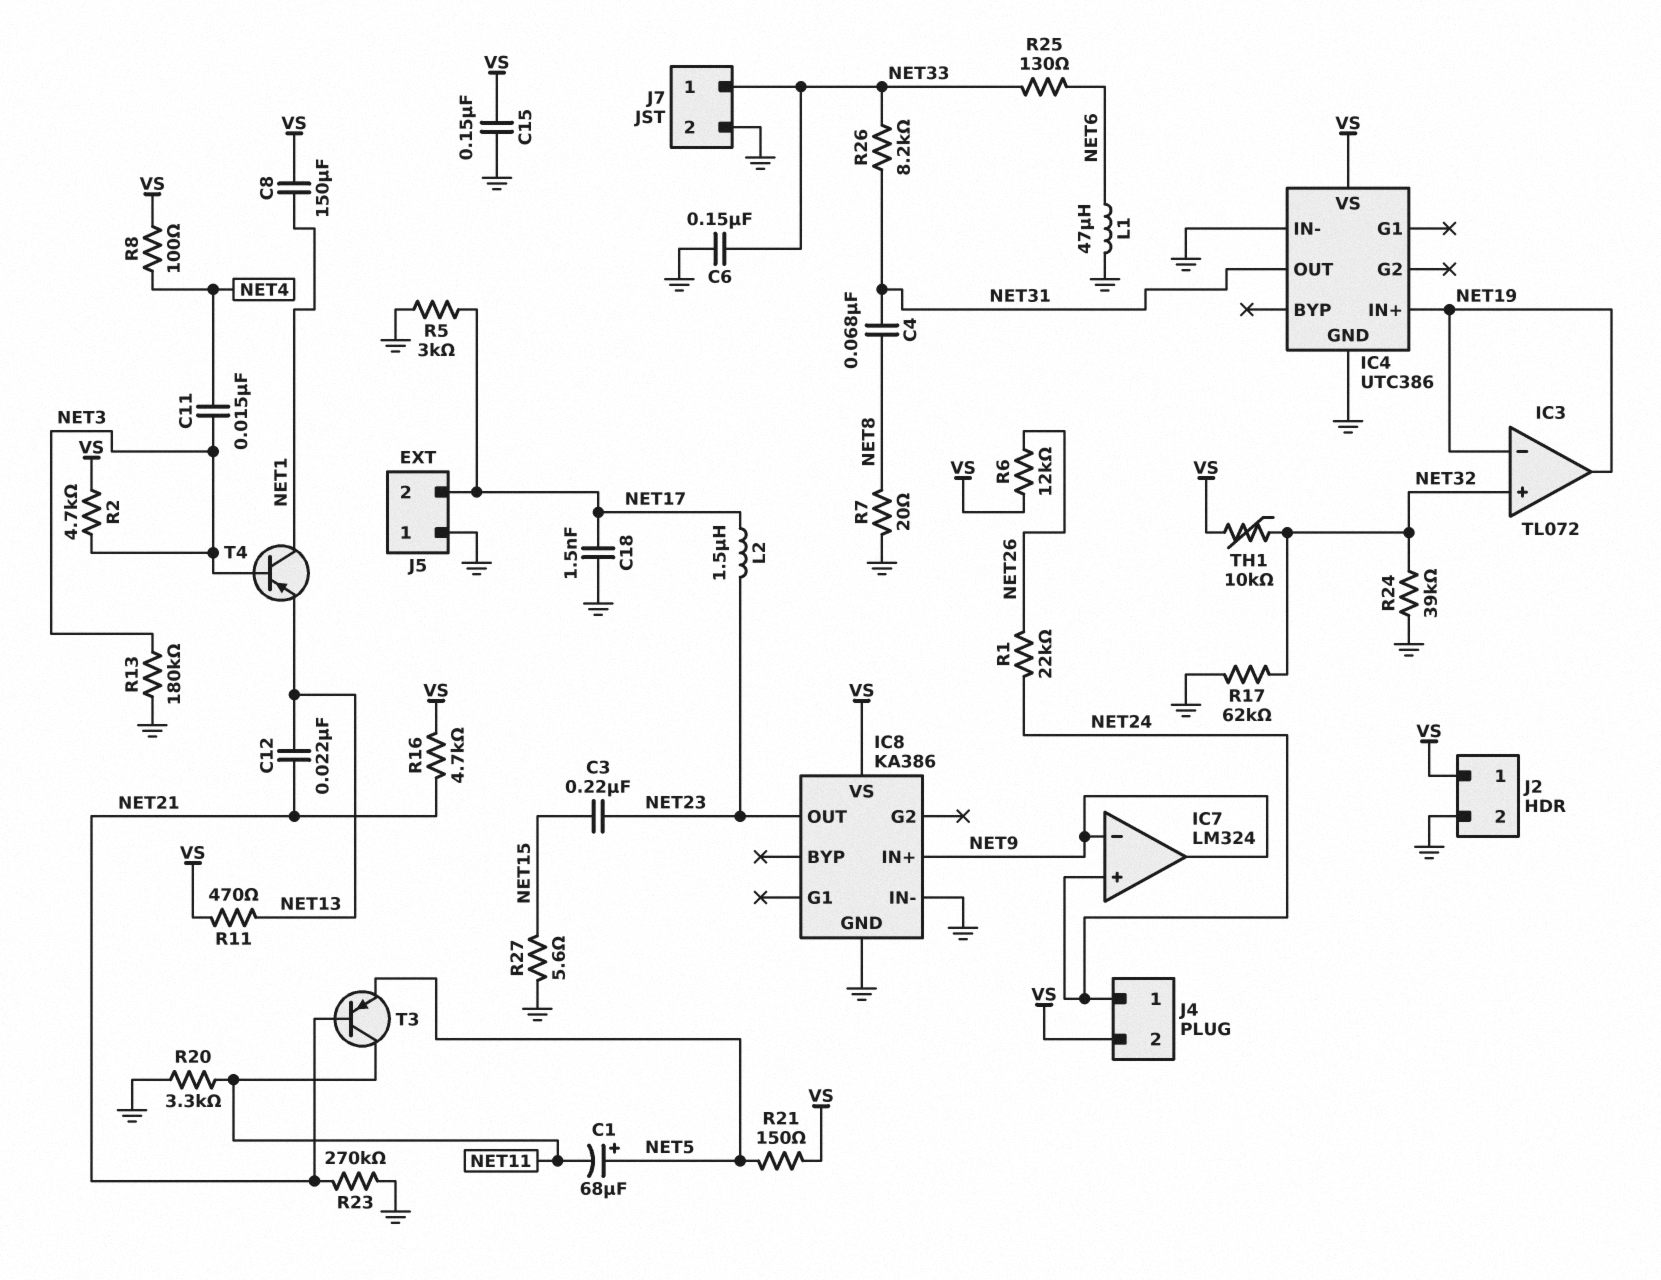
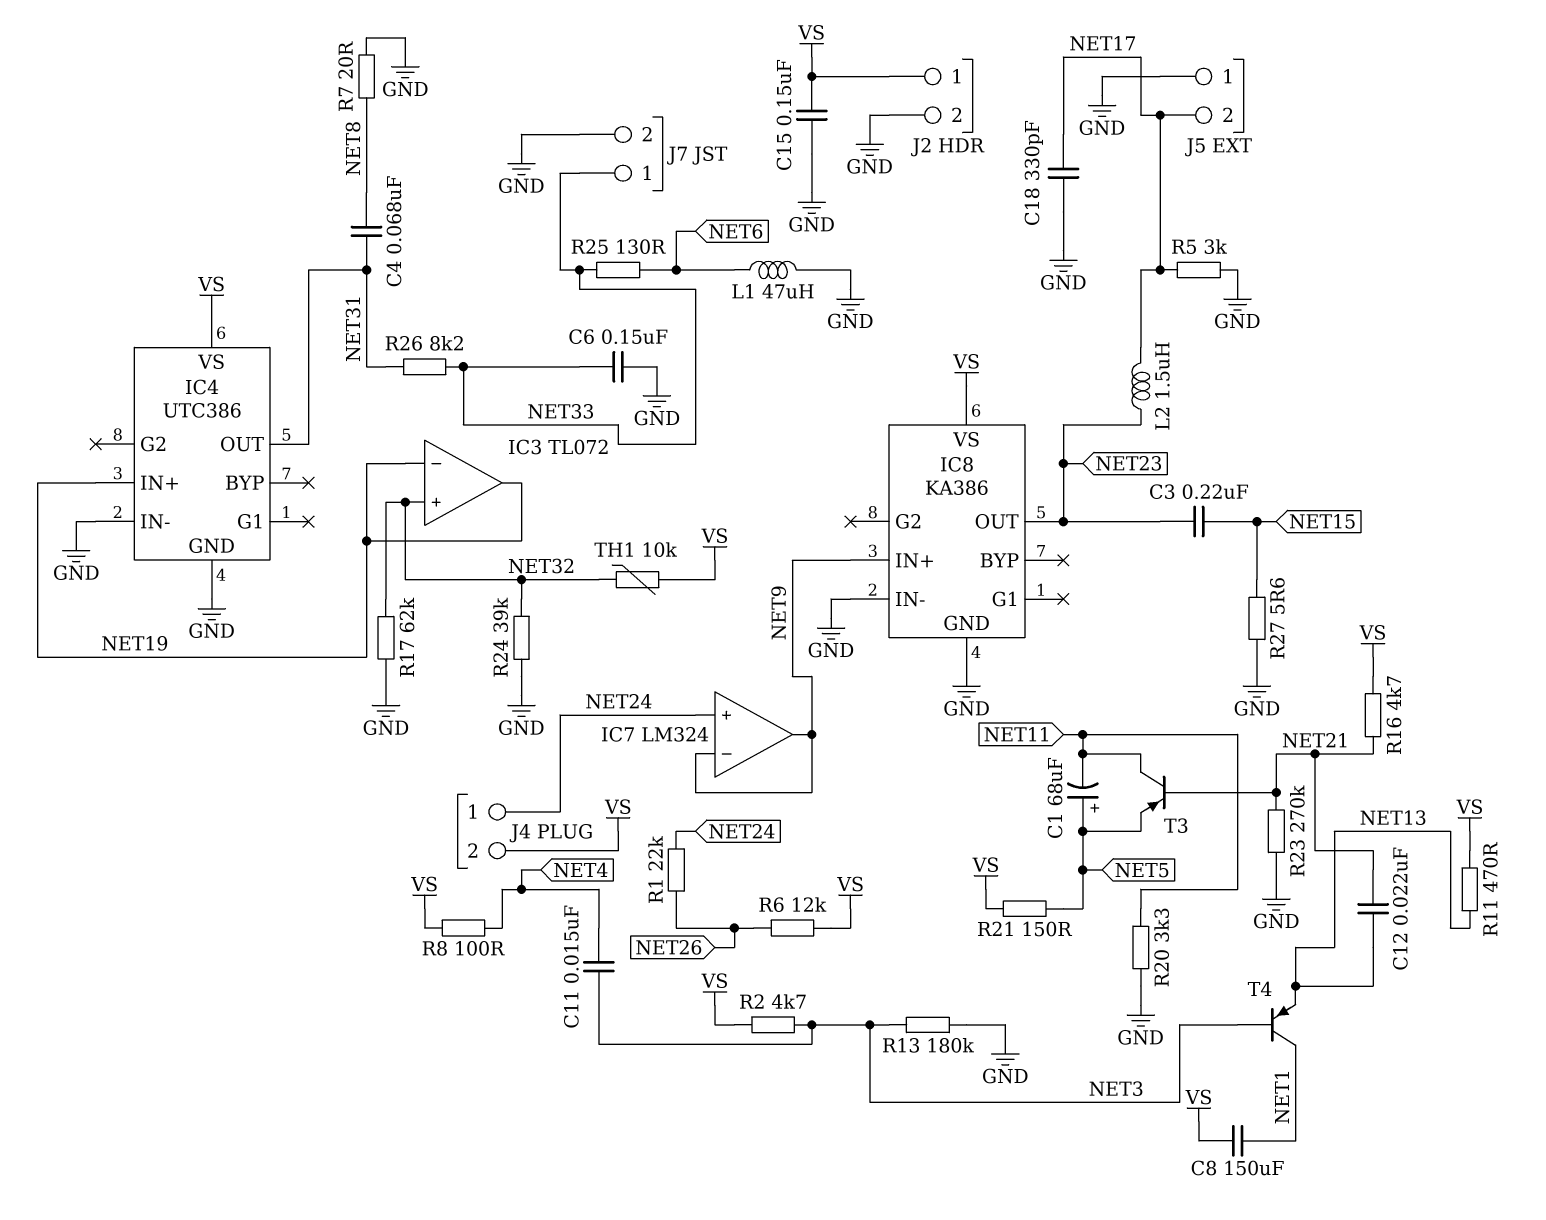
C18: 1.5nF (GND, NET17) -> 330pF (GND, NET17)

